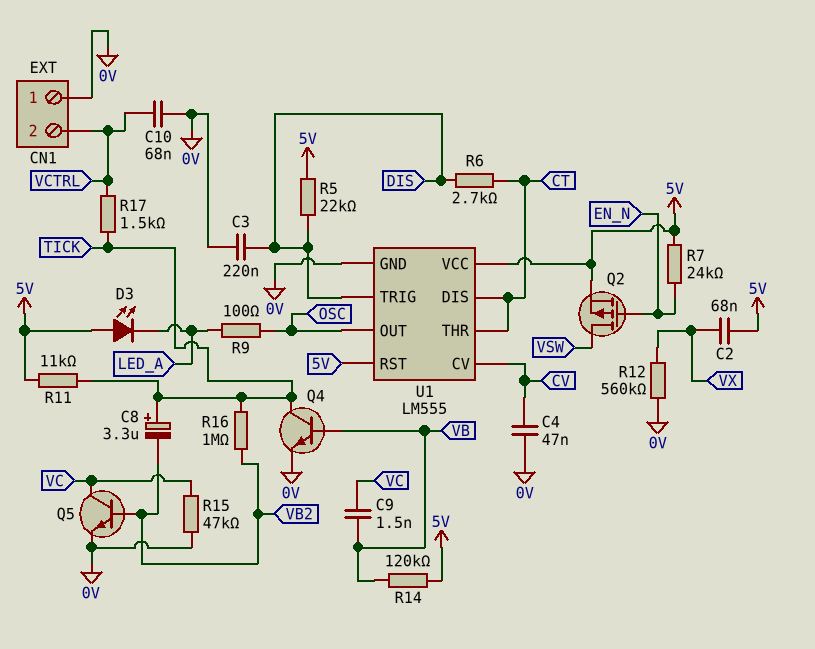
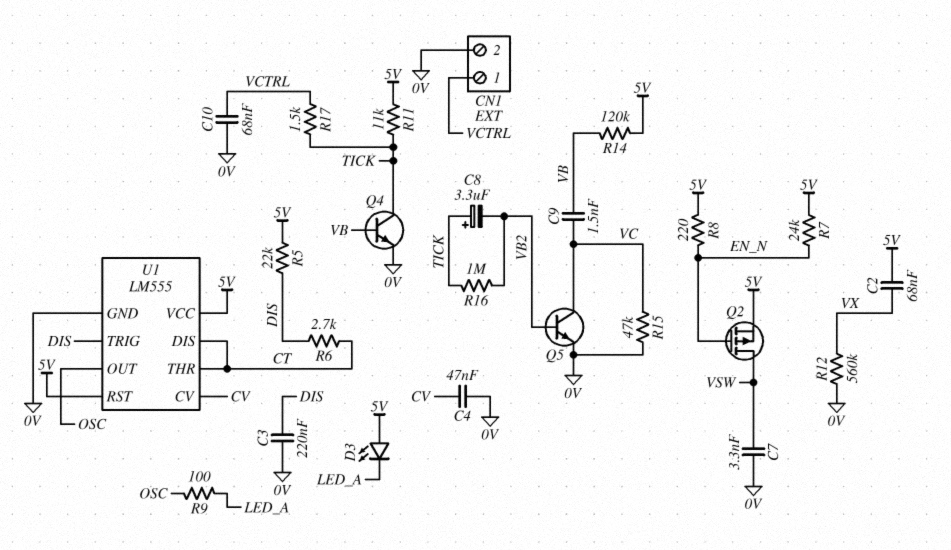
C7: none -> 3.3nF (0V, VSW)
CN1 pin 1: 0V -> VCTRL
CN1 pin 2: VCTRL -> 0V
R8: none -> 220 (5V, EN_N)

